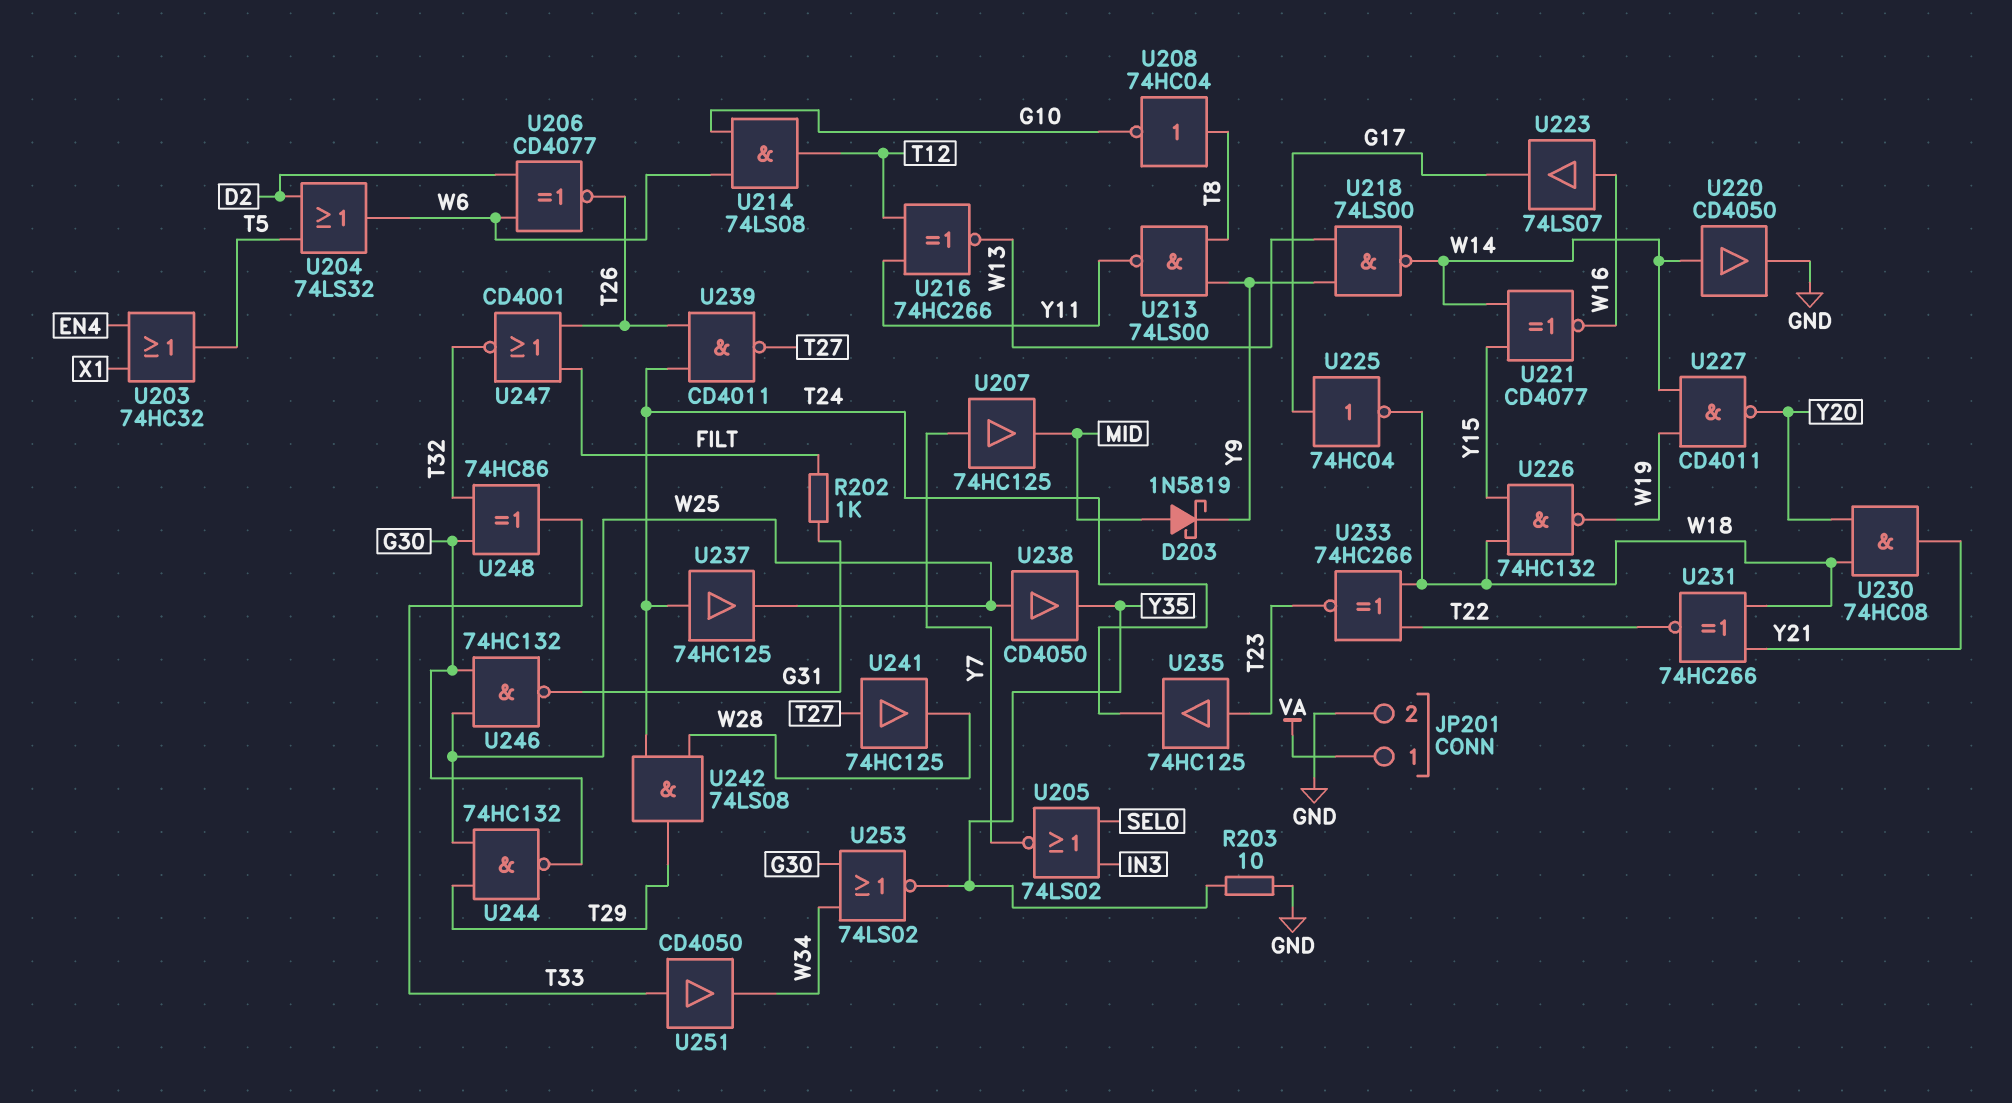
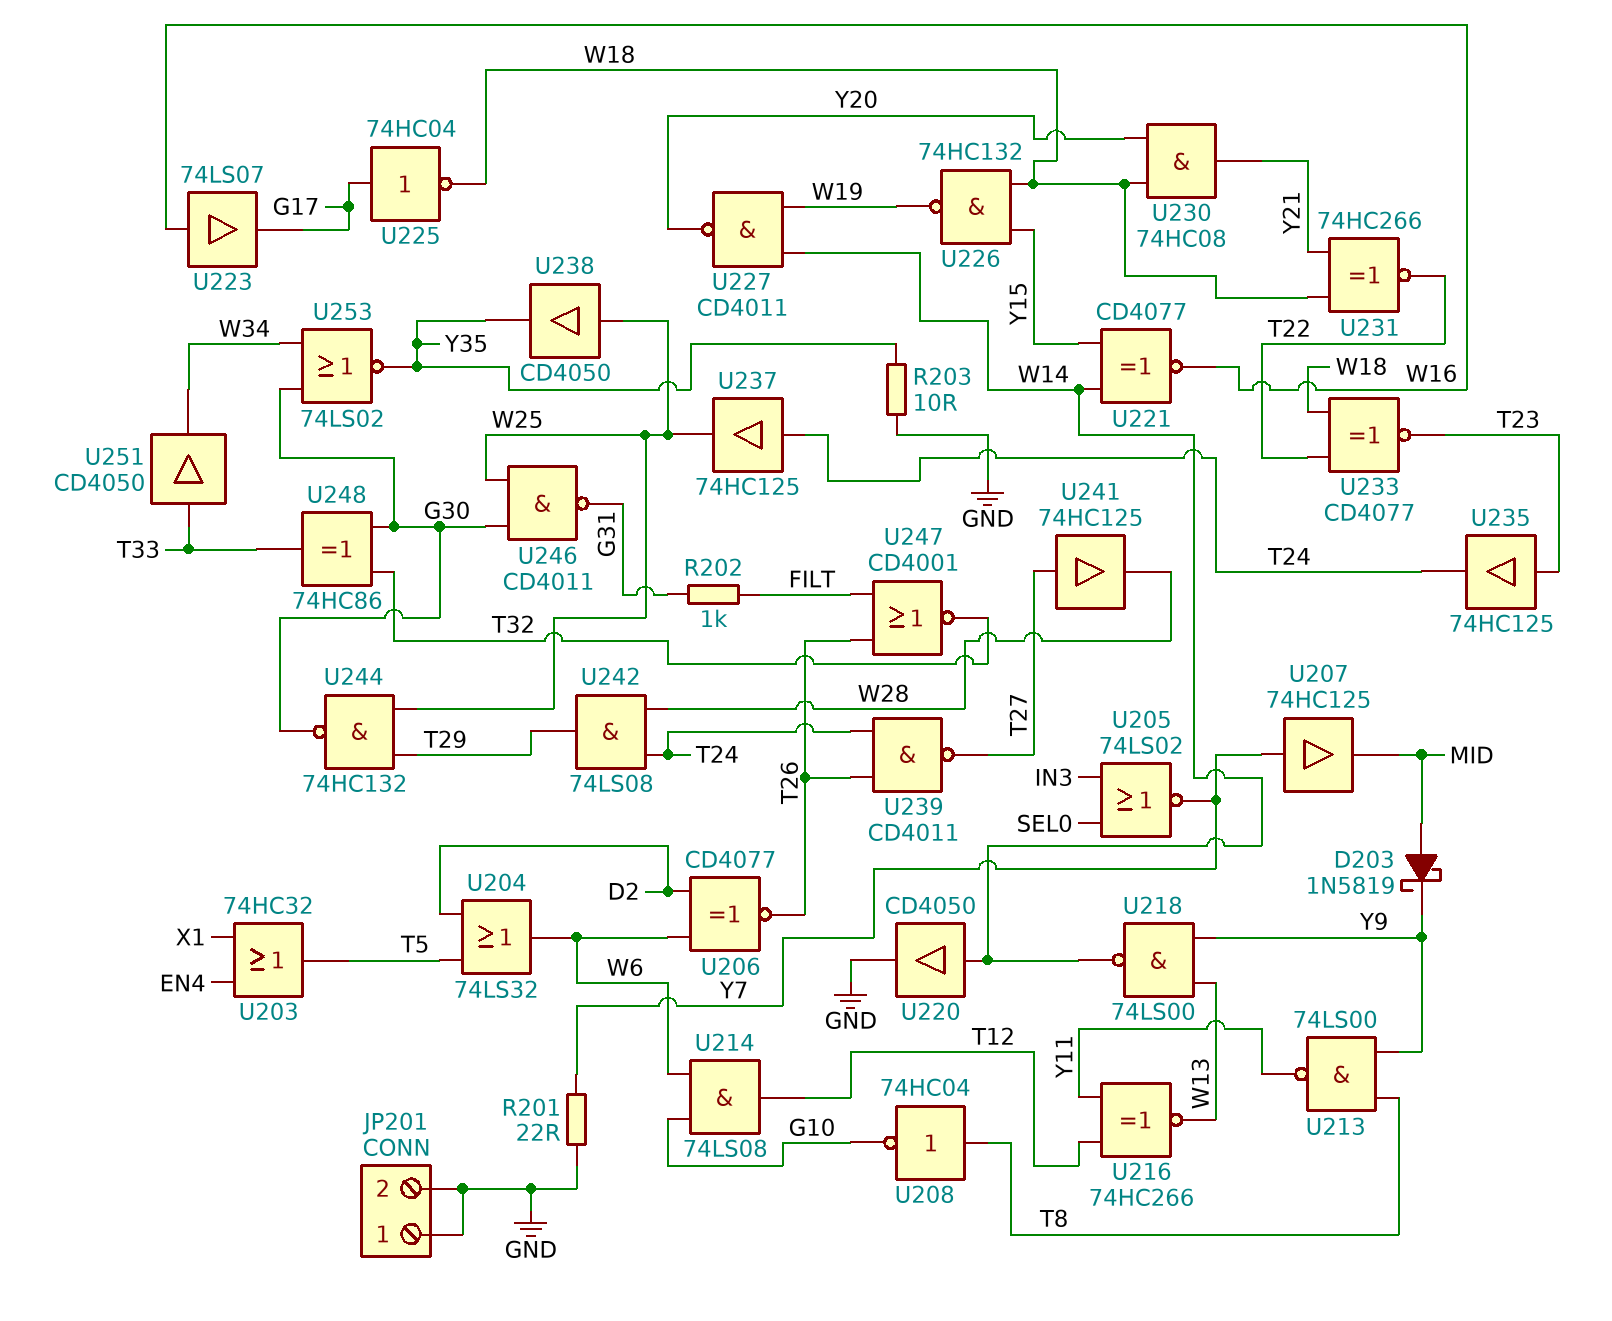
JP201 pin 1: VA -> GND
R201: none -> 22 (GND, Y7)
U233: XNOR 74HC266 (in T22, in W18, out T23) -> XNOR CD4077 (in T22, in W18, out T23)
U246: NAND 74HC132 (in G30, in W25, out G31) -> NAND CD4011 (in G30, in W25, out G31)

